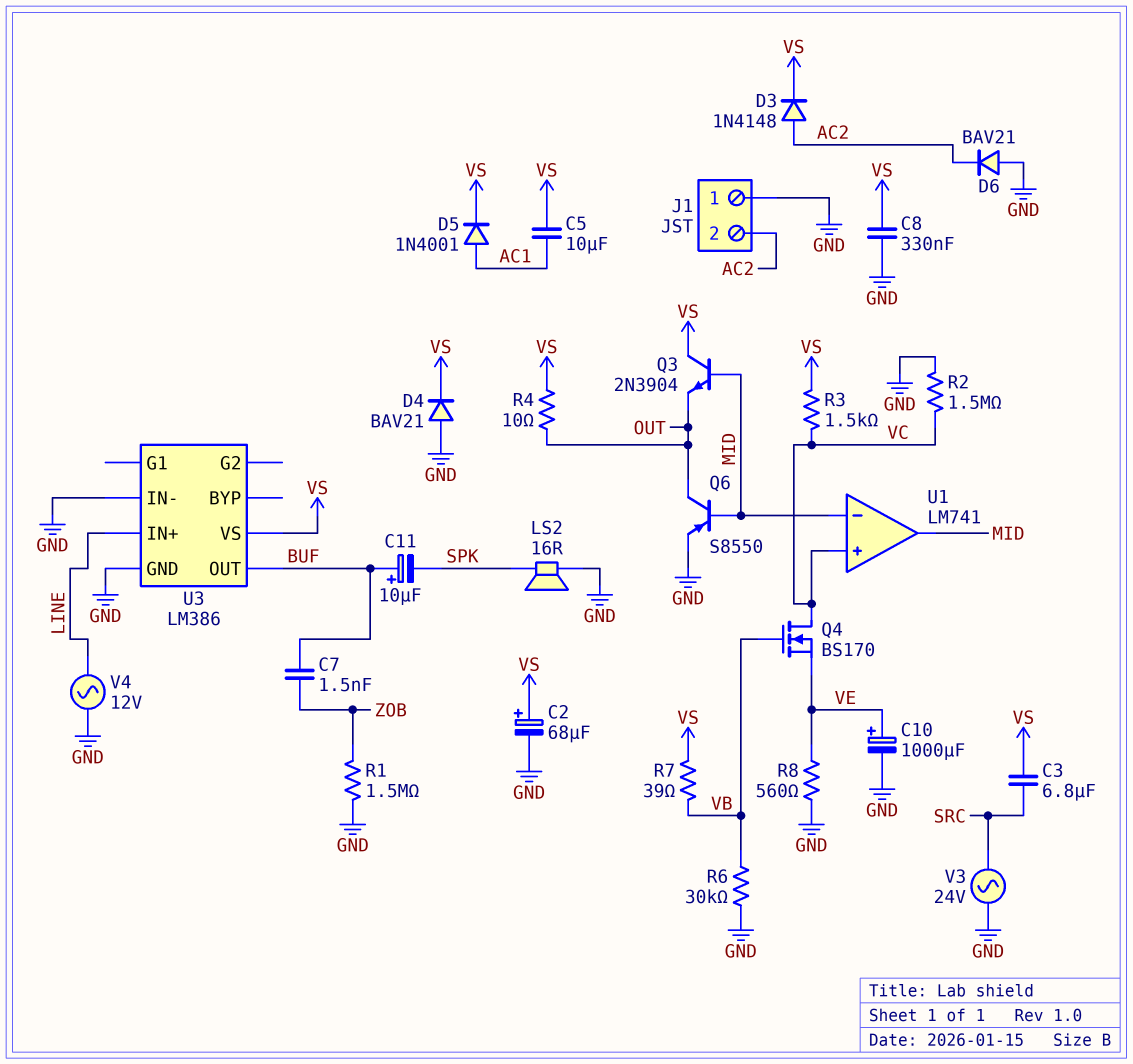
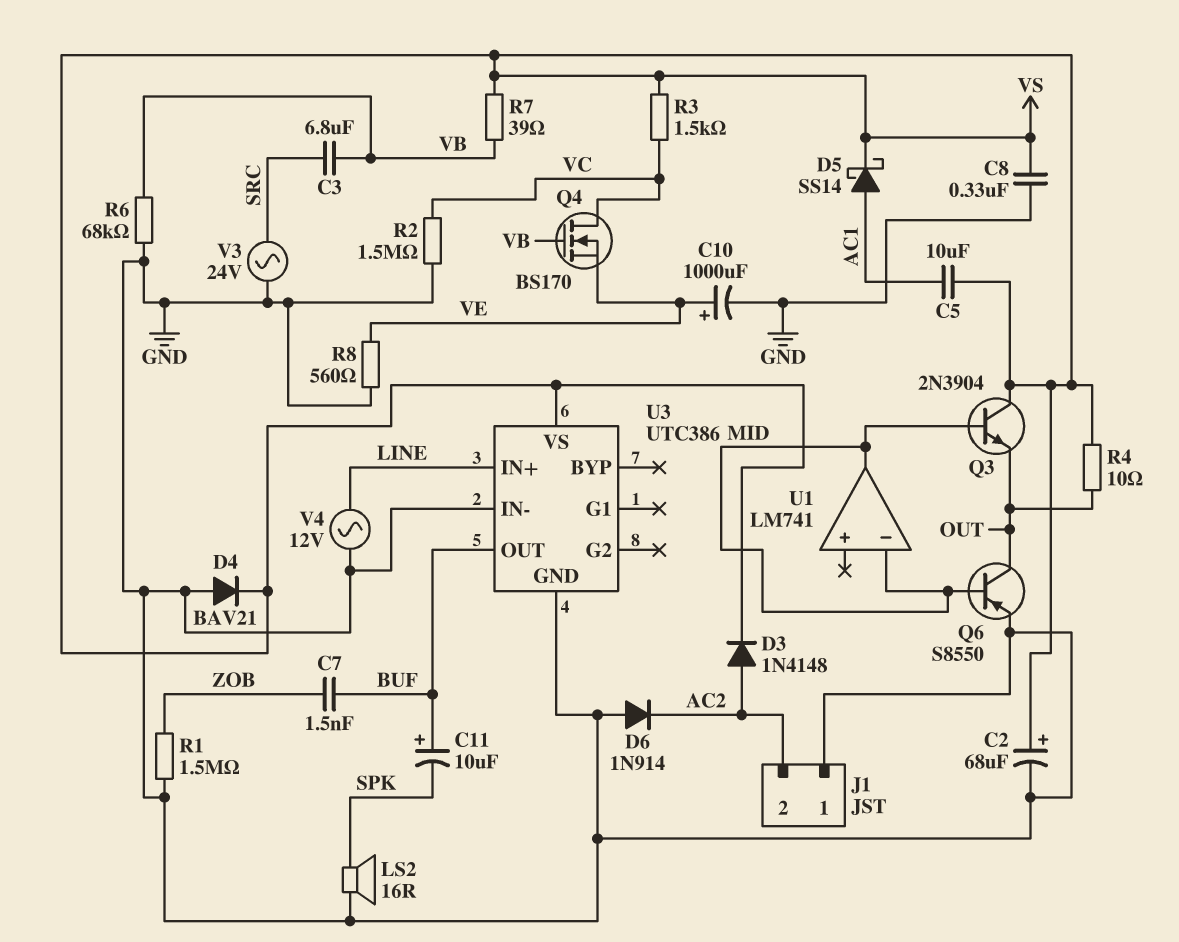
C3: 6.8uF (SRC, VS) -> 6.8uF (SRC, VB)
D5: diode 1N4001 (A AC1, K VS) -> schottky SS14 (A AC1, K VS)
D6: diode BAV21 (A GND, K AC2) -> diode 1N914 (A GND, K AC2)
R6: 30k (GND, VB) -> 68k (GND, VB)
U1 pin in+: VC -> none
U3: LM386 -> UTC386

